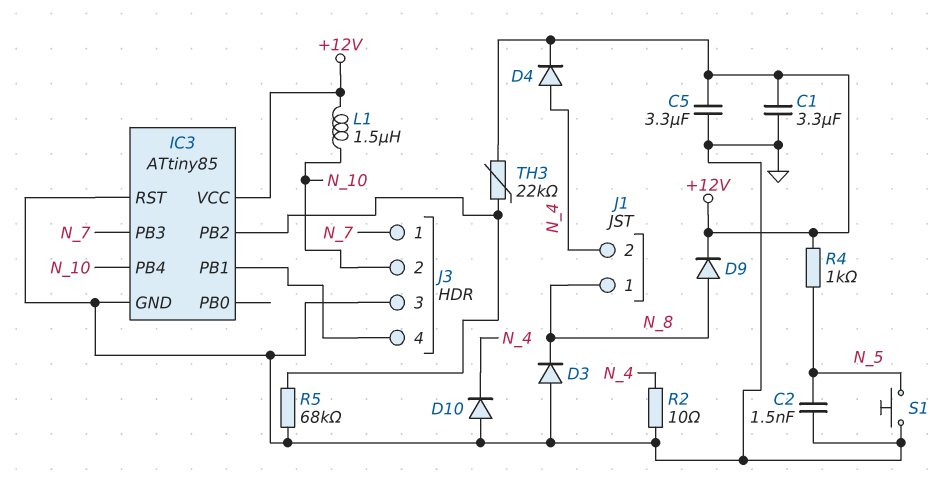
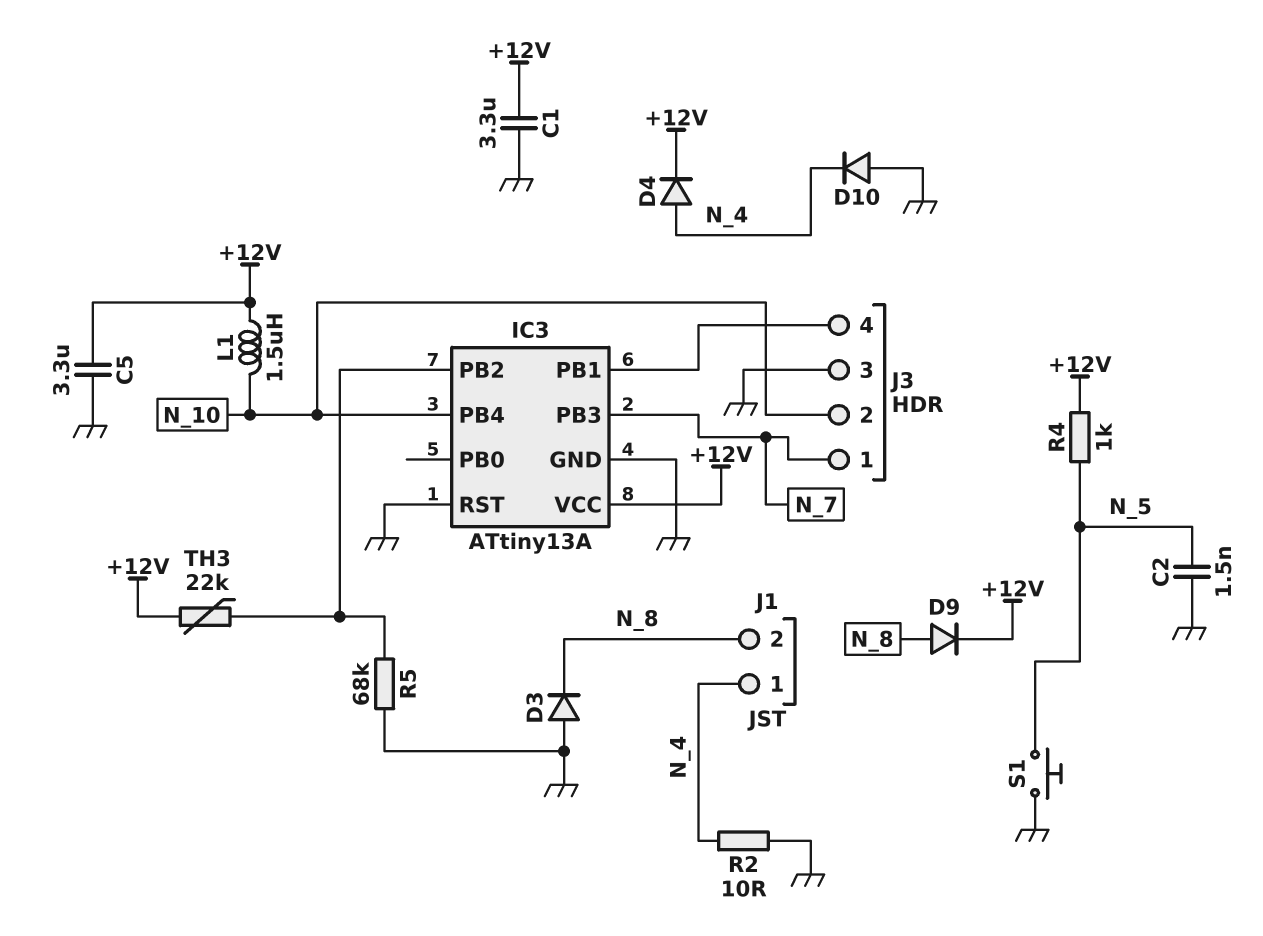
IC3: ATtiny85 -> ATtiny13A
J1 pin 1: N_8 -> N_4
J1 pin 2: N_4 -> N_8

